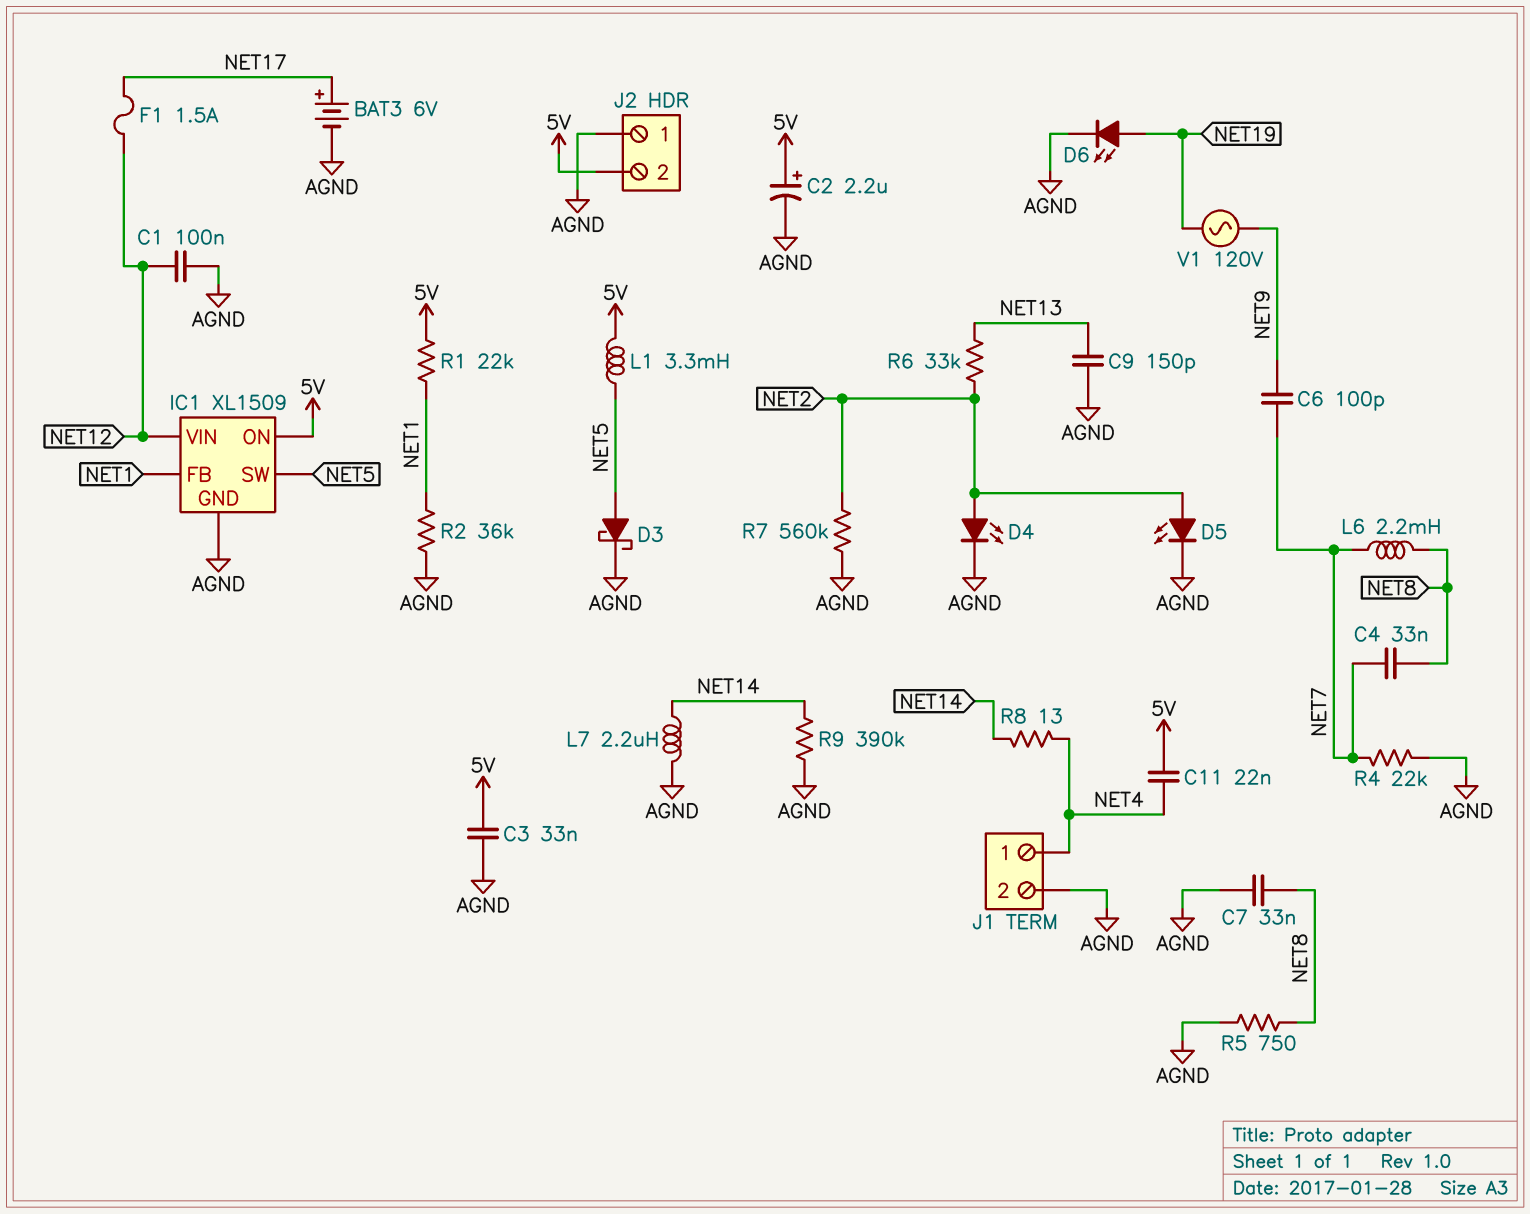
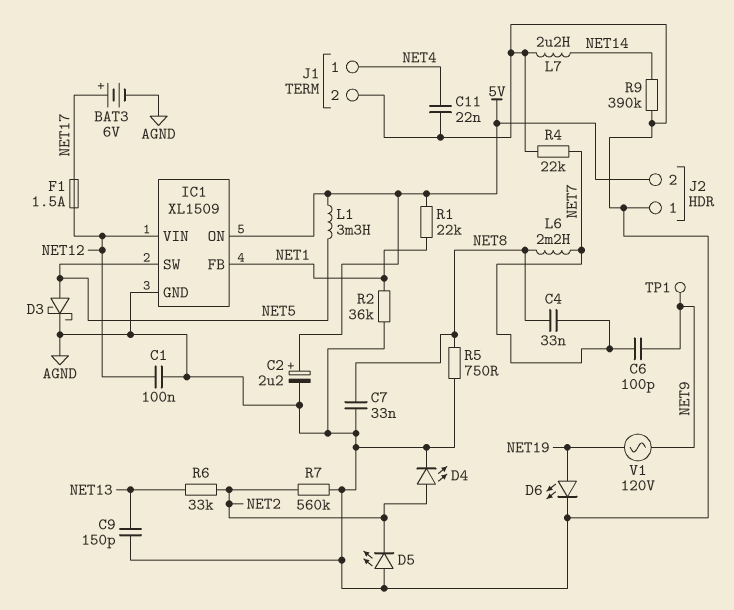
C3: 33nF (5V, AGND) -> none
C11: 22nF (5V, NET4) -> 22nF (AGND, NET4)
D5: LED (A NET2, K AGND) -> LED (A AGND, K NET2)
R8: 13 (NET4, NET14) -> none
TP1: none -> test point (NET9)

